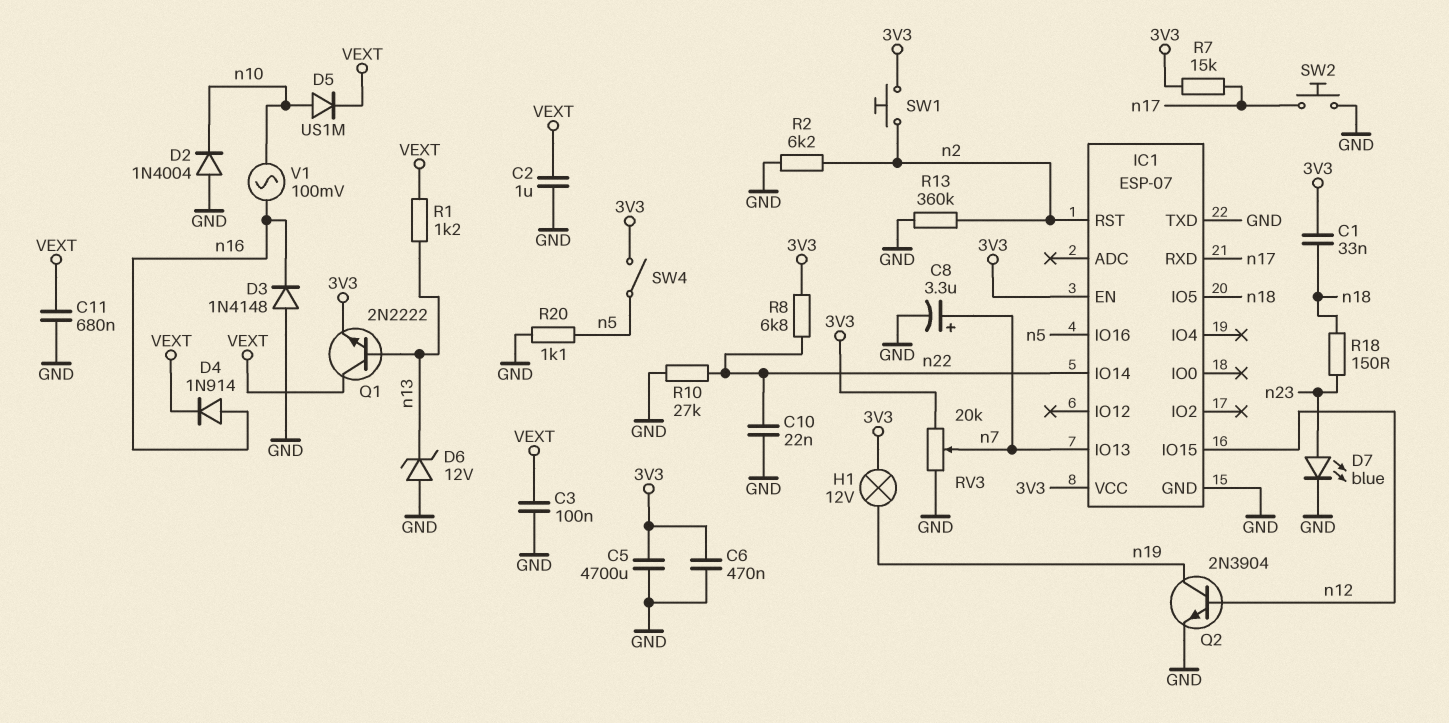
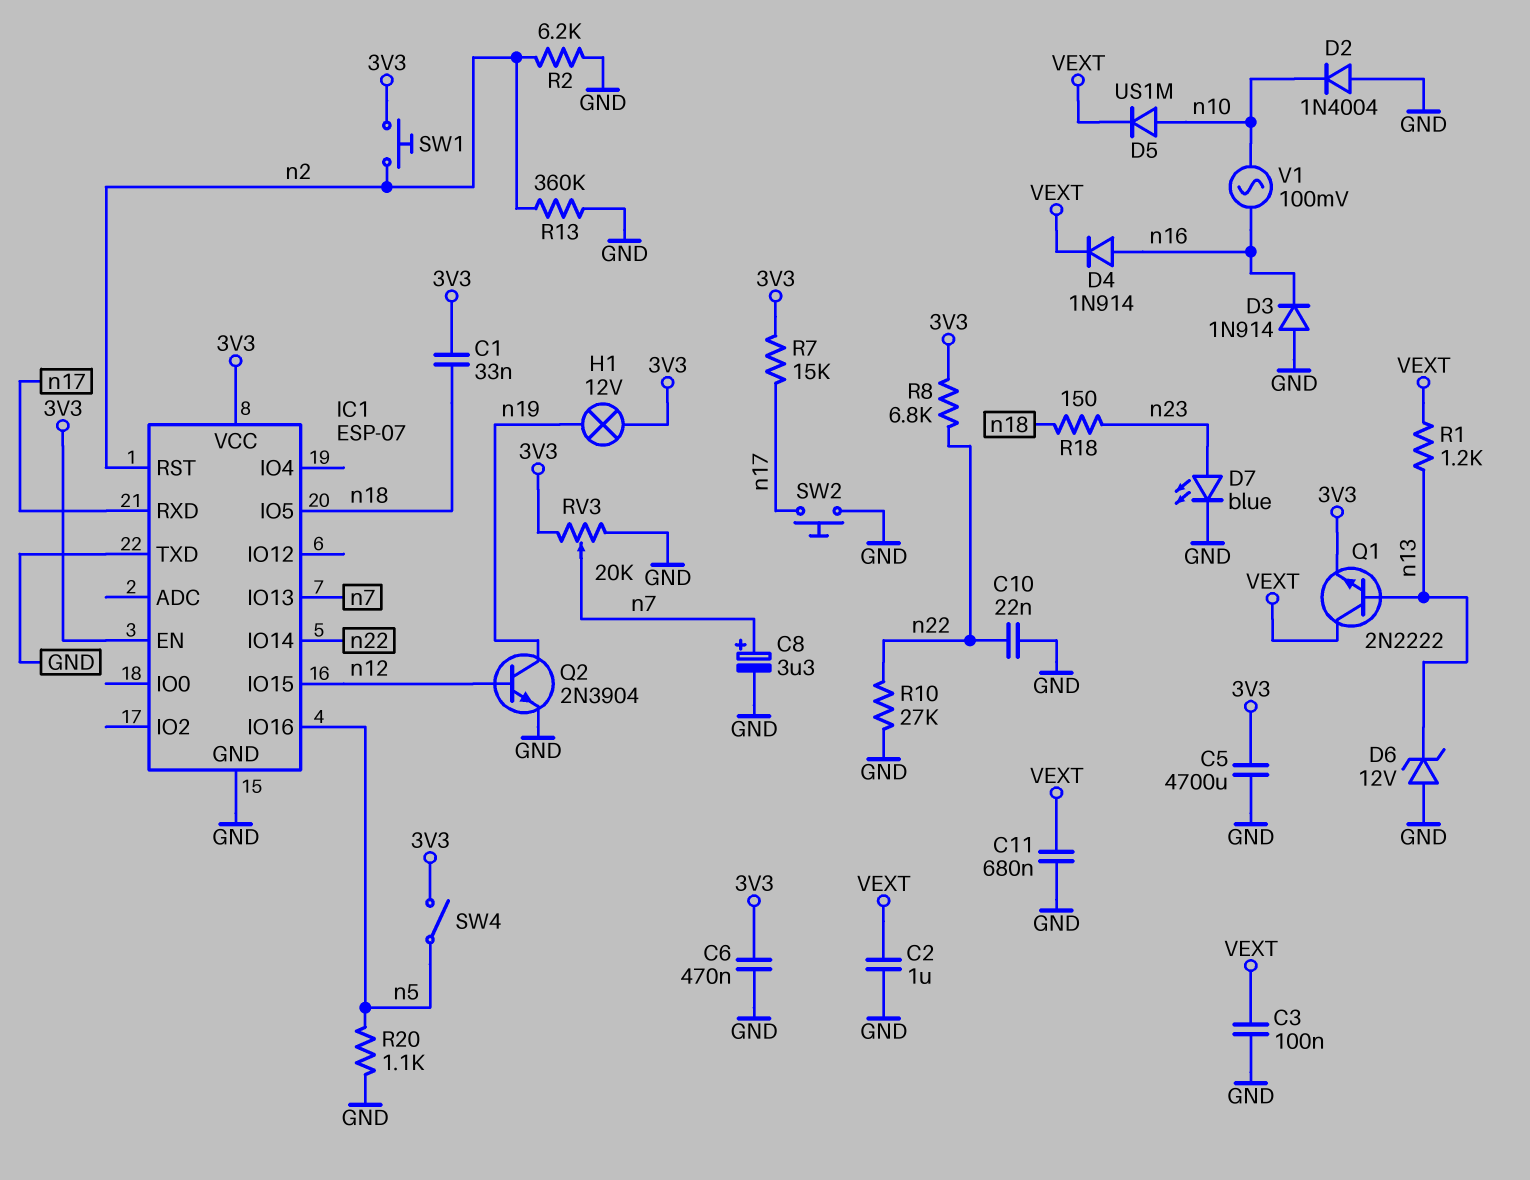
D3: diode 1N4148 (A GND, K n16) -> diode 1N914 (A GND, K n16)

